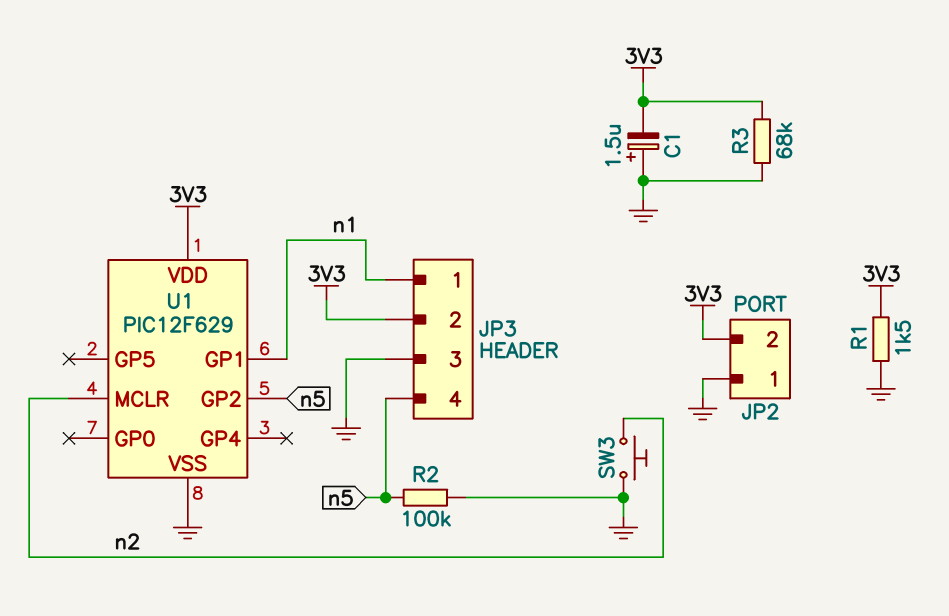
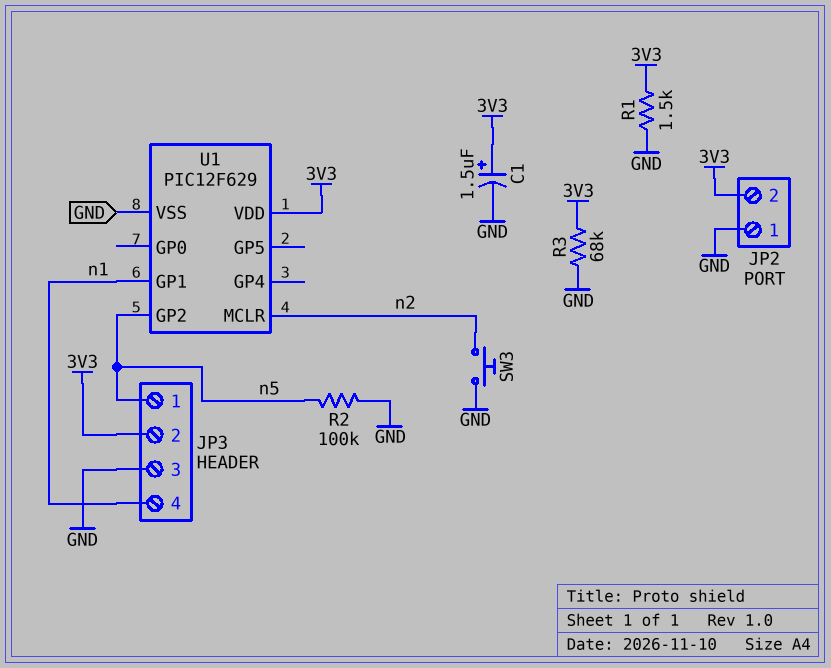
C1: 1.5uF (plus GND, minus 3V3) -> 1.5uF (plus 3V3, minus GND)
JP3 pin 1: n1 -> n5
JP3 pin 4: n5 -> n1

